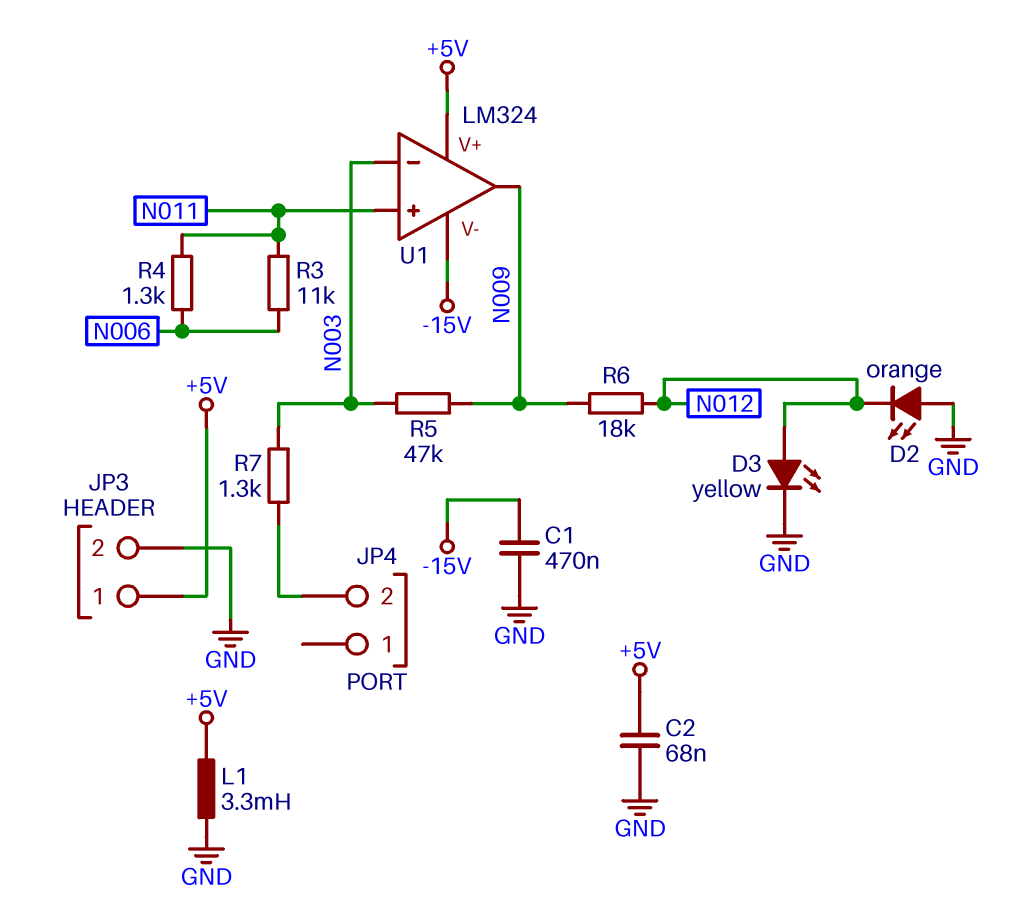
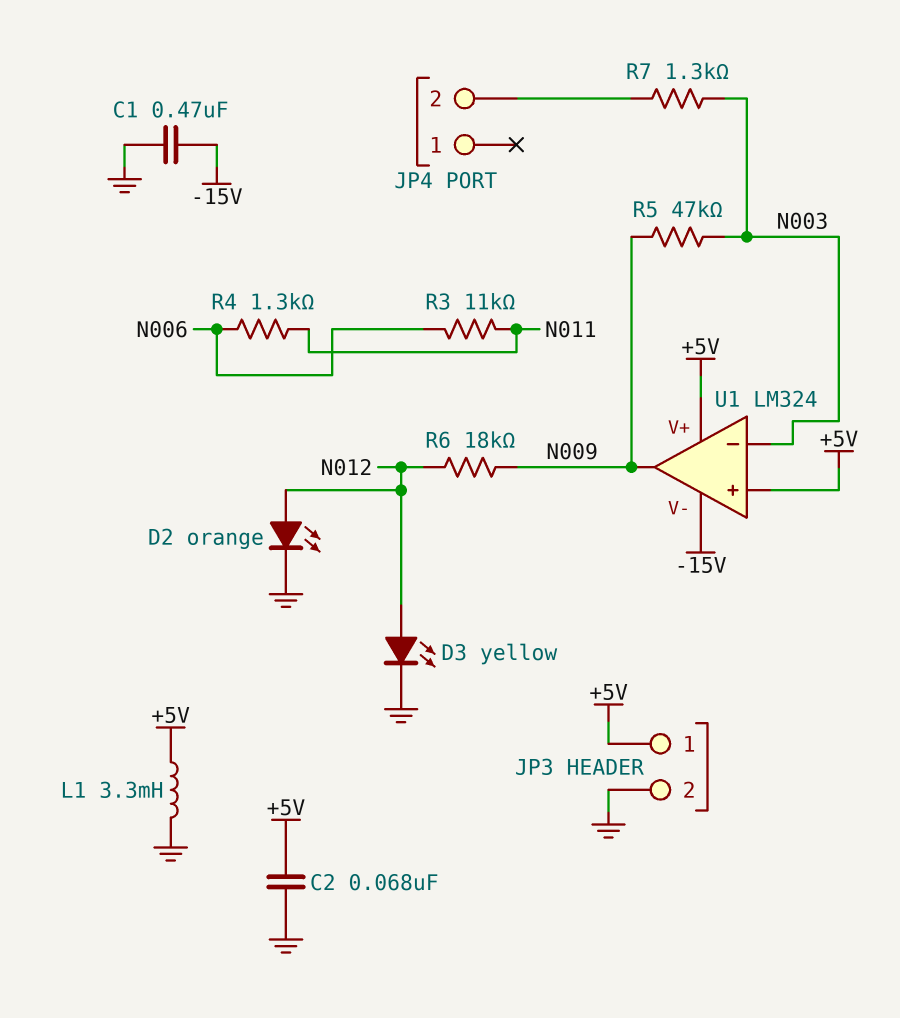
D2: LED orange (A GND, K N012) -> LED orange (A N012, K GND)
U1 pin in+: N011 -> +5V

